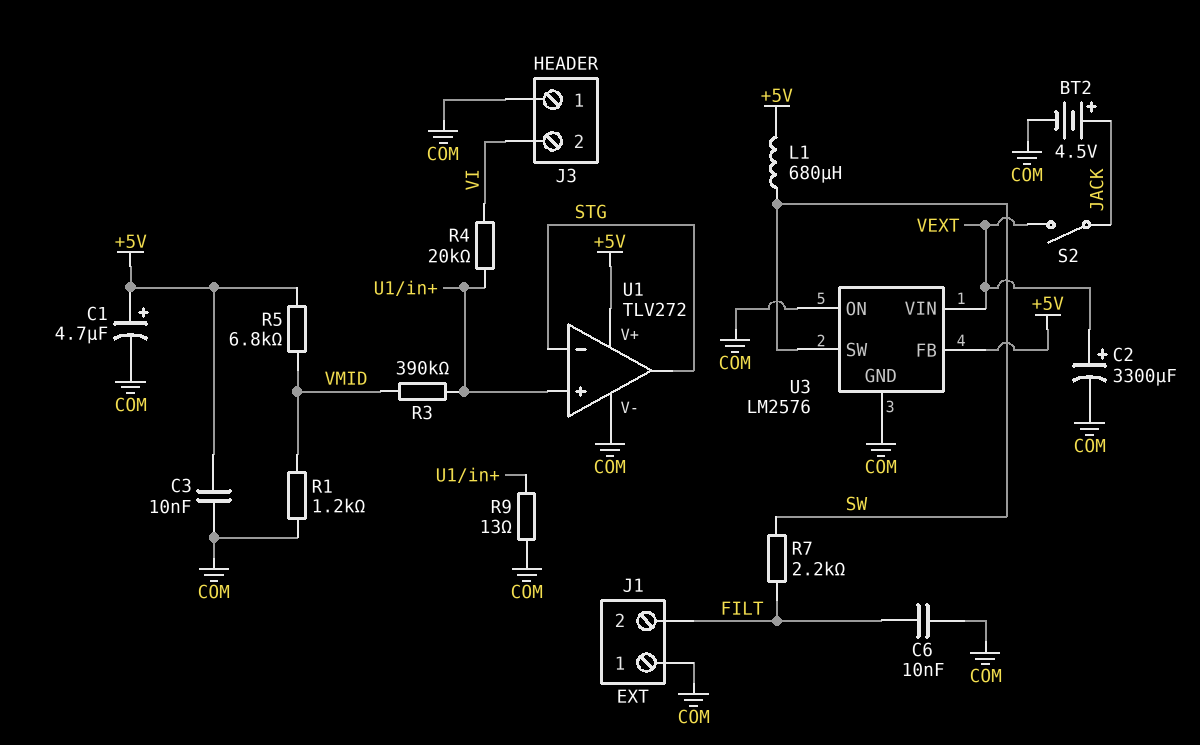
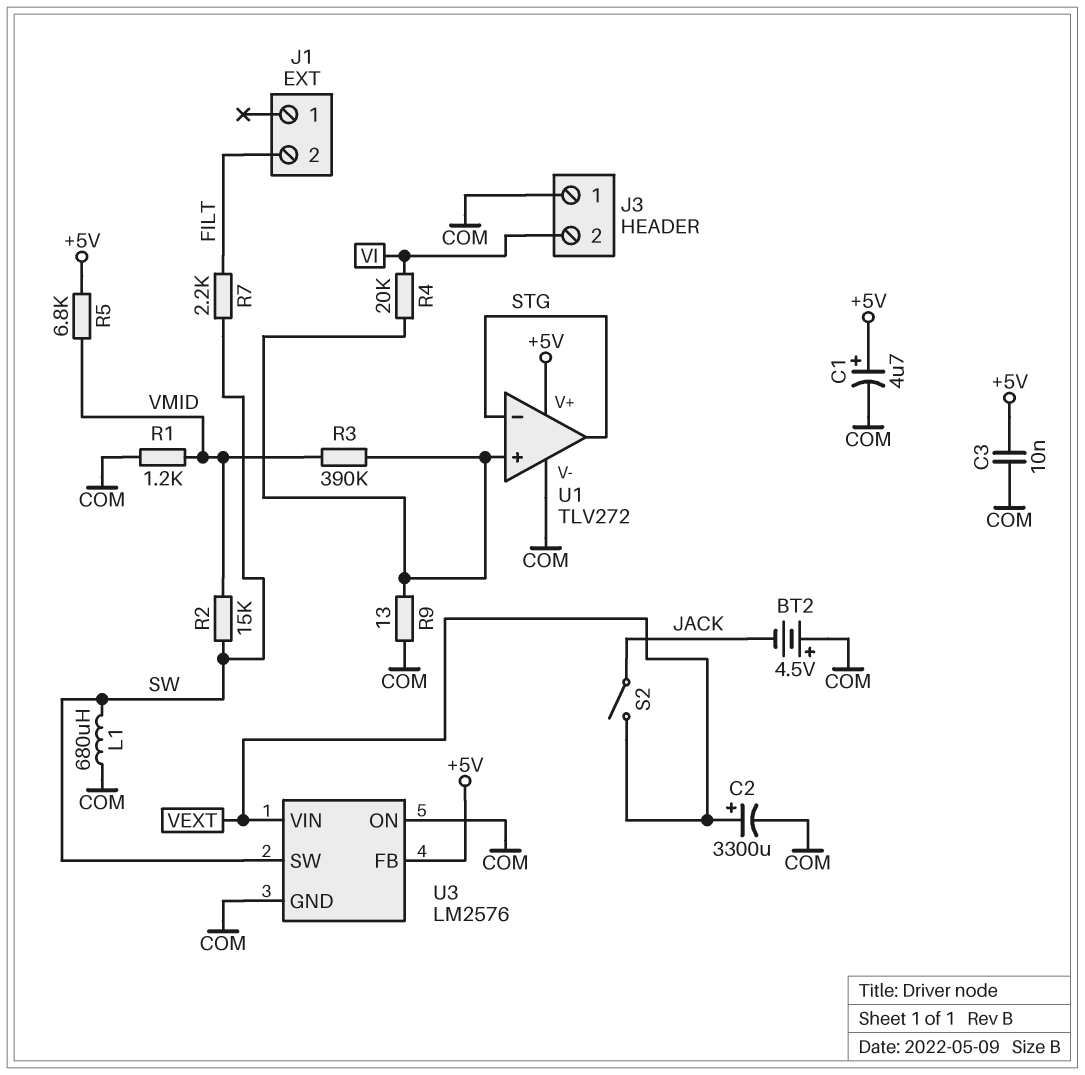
BT2: 4.5V (plus JACK, minus COM) -> 4.5V (plus COM, minus JACK)
C6: 10nF (COM, FILT) -> none
J1 pin 1: COM -> none
L1: 680uH (+5V, SW) -> 680uH (COM, SW)
R2: none -> 15k (SW, VMID)

